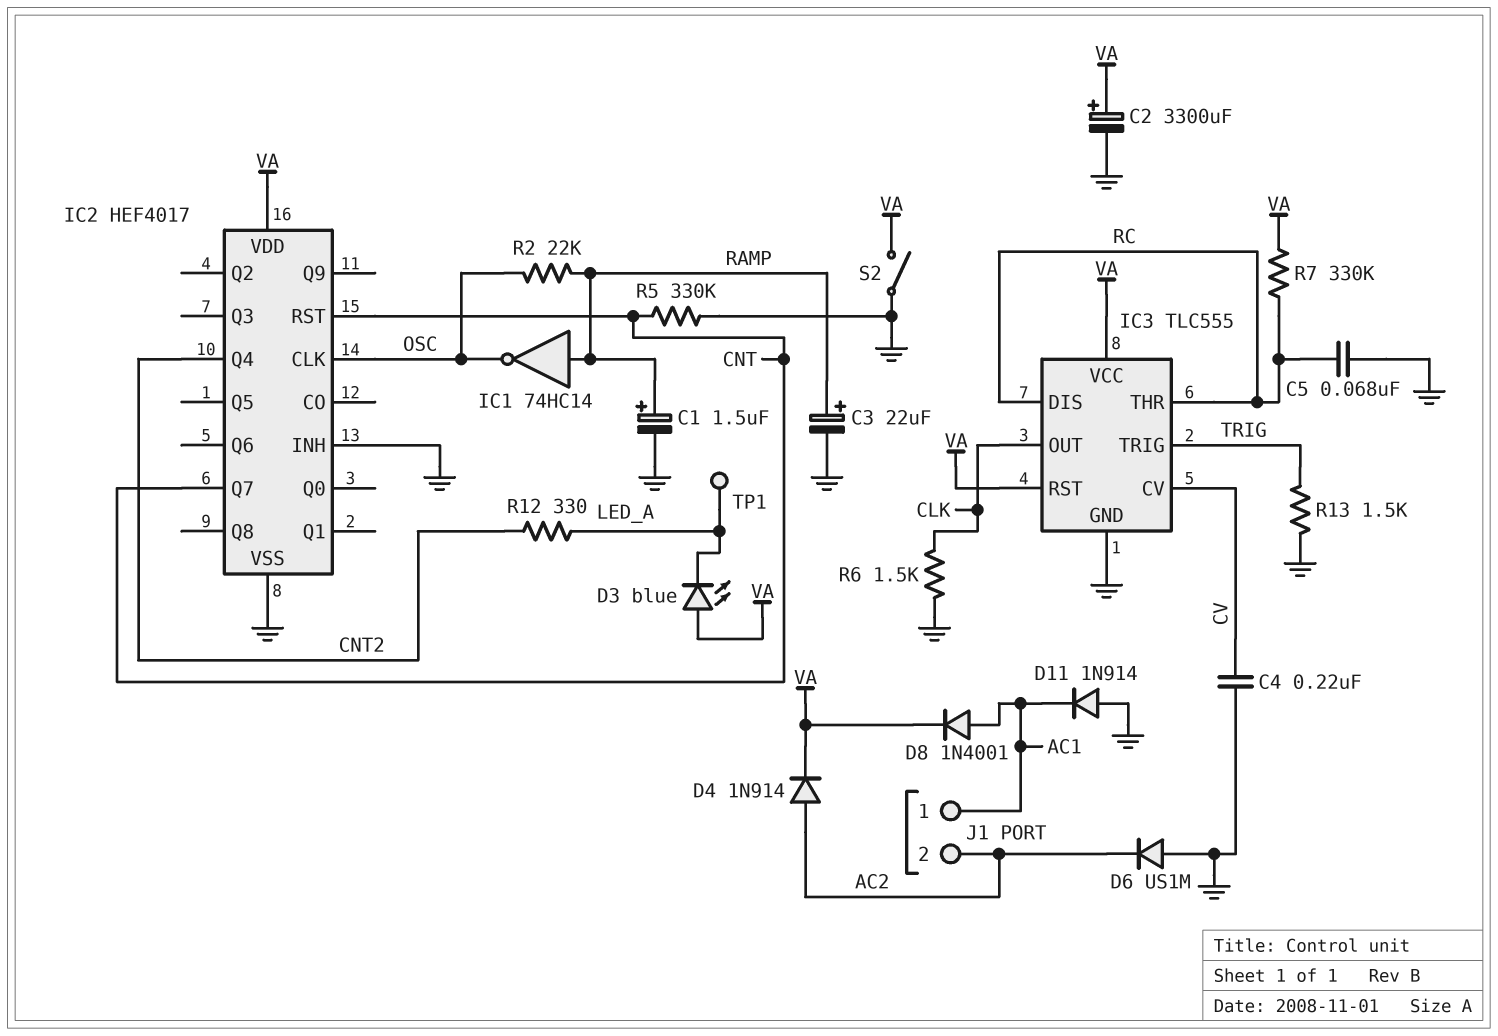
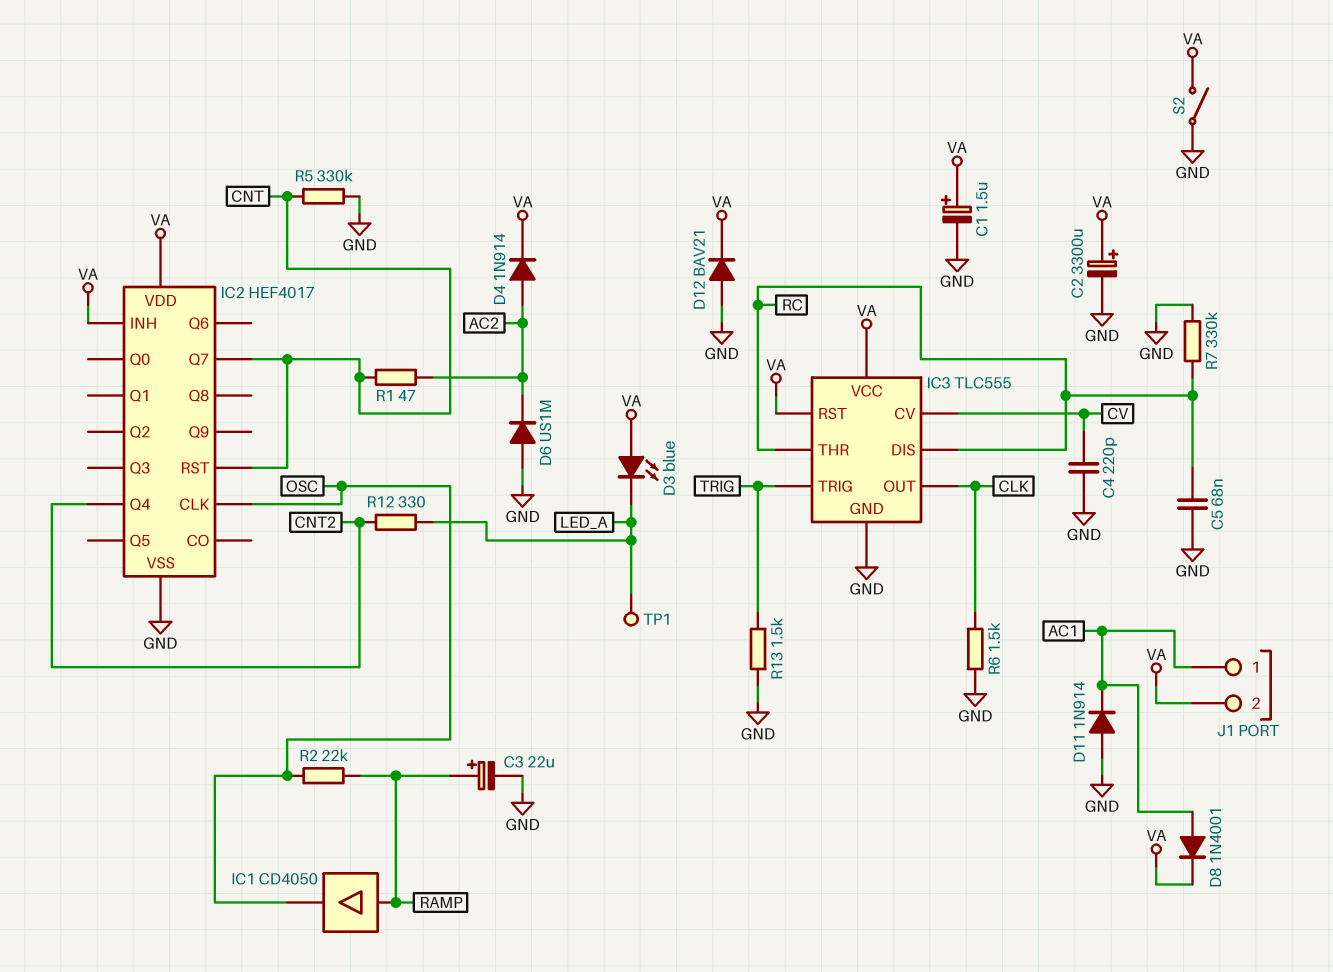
C1: 1.5uF (plus RAMP, minus GND) -> 1.5uF (plus VA, minus GND)
C4: 220nF (CV, GND) -> 220pF (CV, GND)
D12: none -> diode BAV21 (A GND, K VA)
IC1: NOT 74HC14 (in RAMP, out OSC) -> buffer CD4050 (in RAMP, out OSC)
IC2 pin INH: GND -> VA
J1 pin 2: AC2 -> VA
R1: none -> 47 (AC2, CNT)
R7: 330k (RC, VA) -> 330k (GND, RC)

